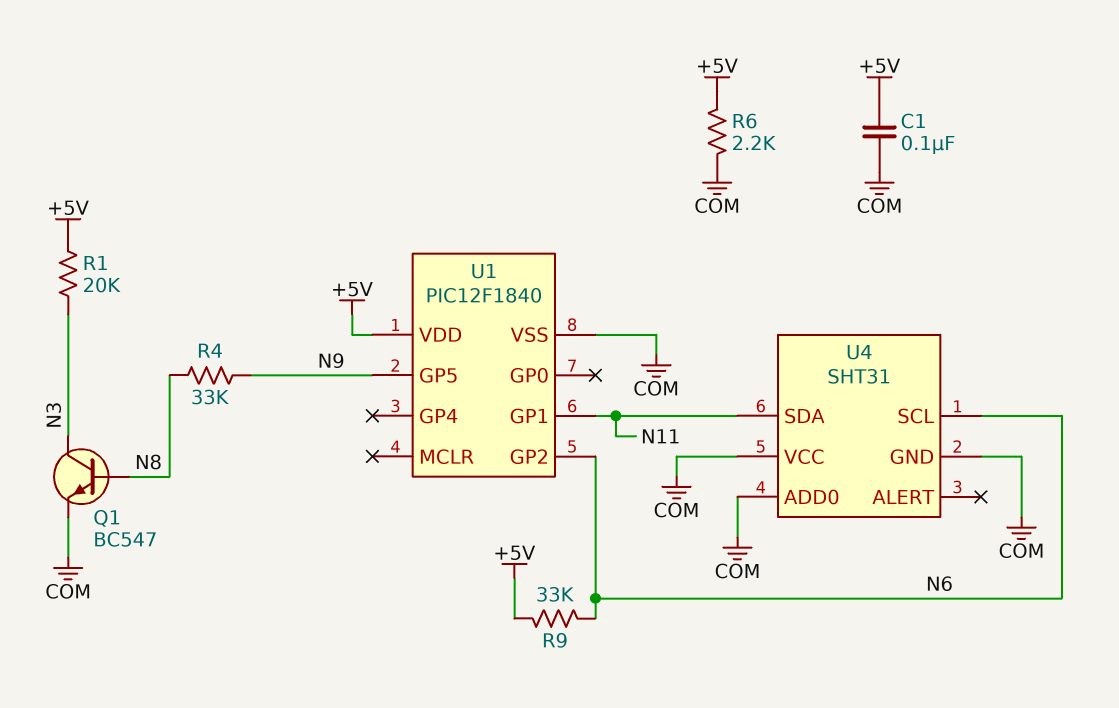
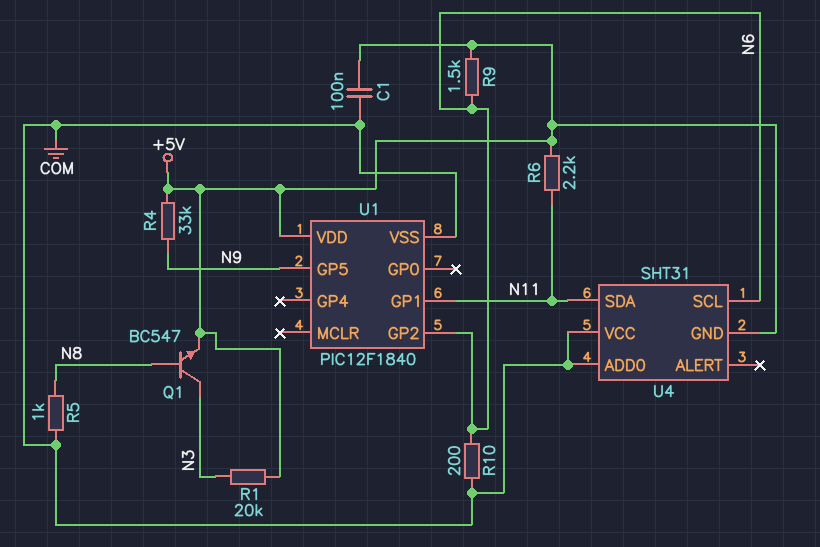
Q1: NPN BC547 (B N8, C N3, E COM) -> NPN BC547 (B N8, C N3, E +5V)
R4: 33k (N8, N9) -> 33k (+5V, N9)
R5: none -> 1k (COM, N8)
R6: 2.2k (+5V, COM) -> 2.2k (+5V, N11)
R9: 33k (+5V, N6) -> 1.5k (+5V, N6)
R10: none -> 200 (COM, N6)
U4 pin GND: COM -> +5V

